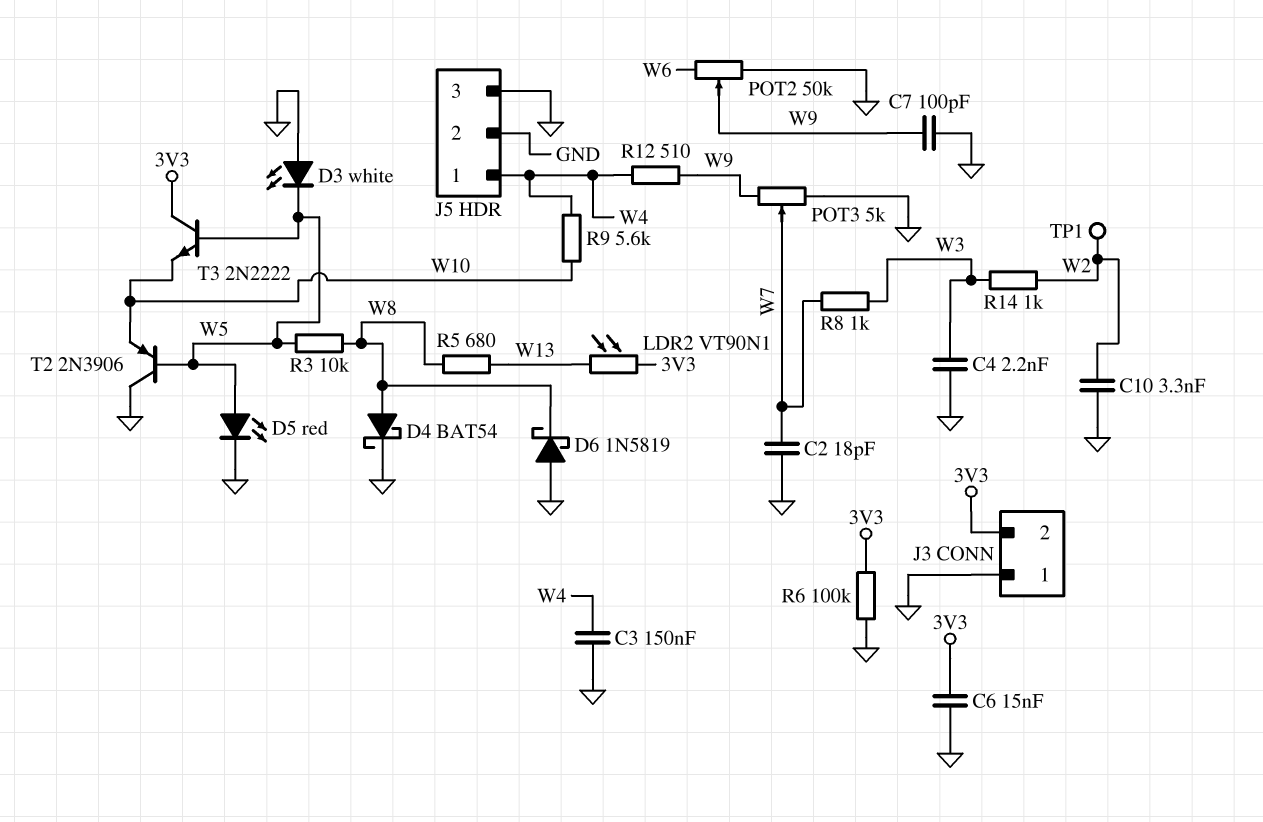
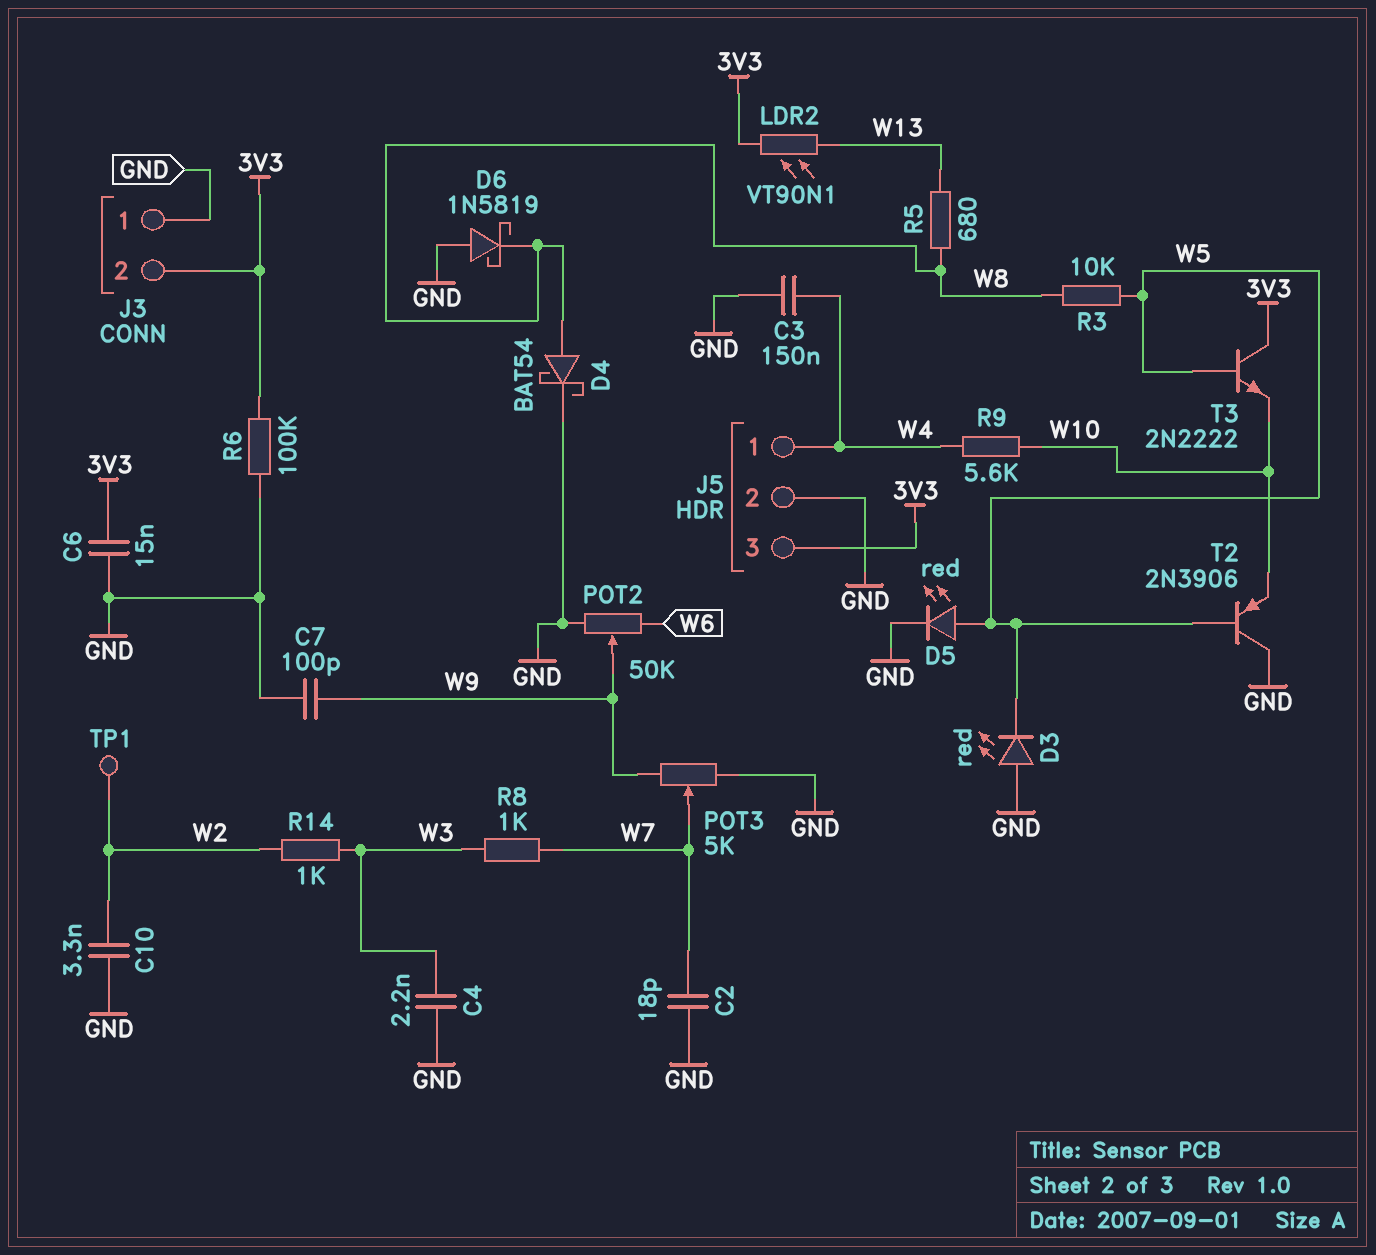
D3: LED white (A GND, K W5) -> LED red (A GND, K W5)
J5 pin 3: GND -> 3V3
R12: 510 (W4, W9) -> none

